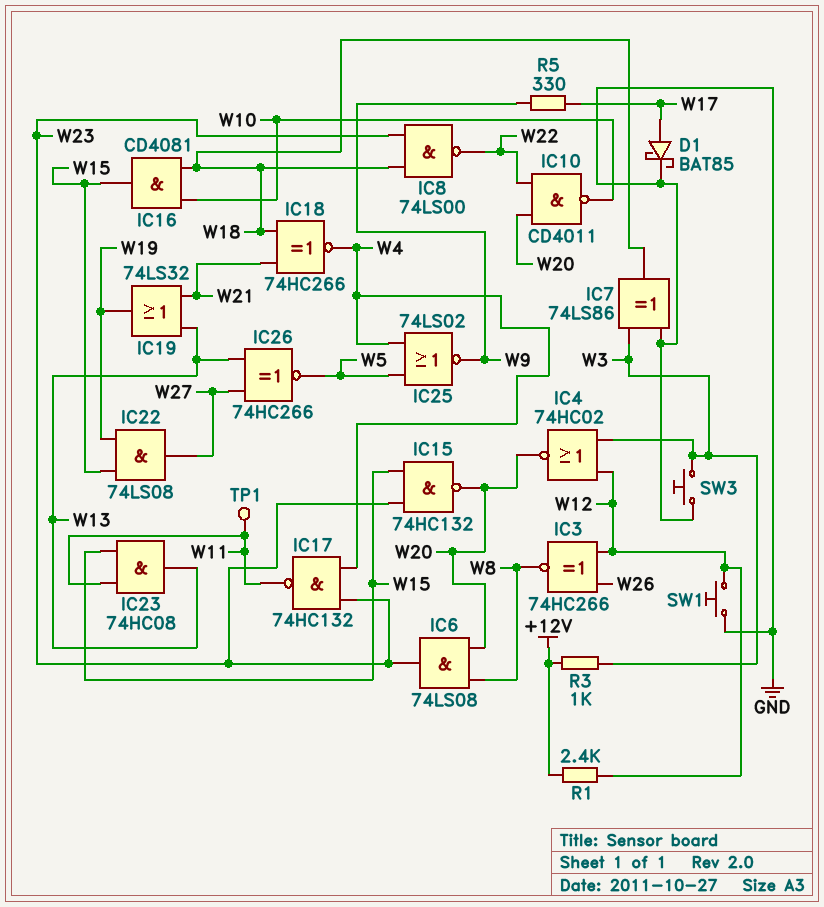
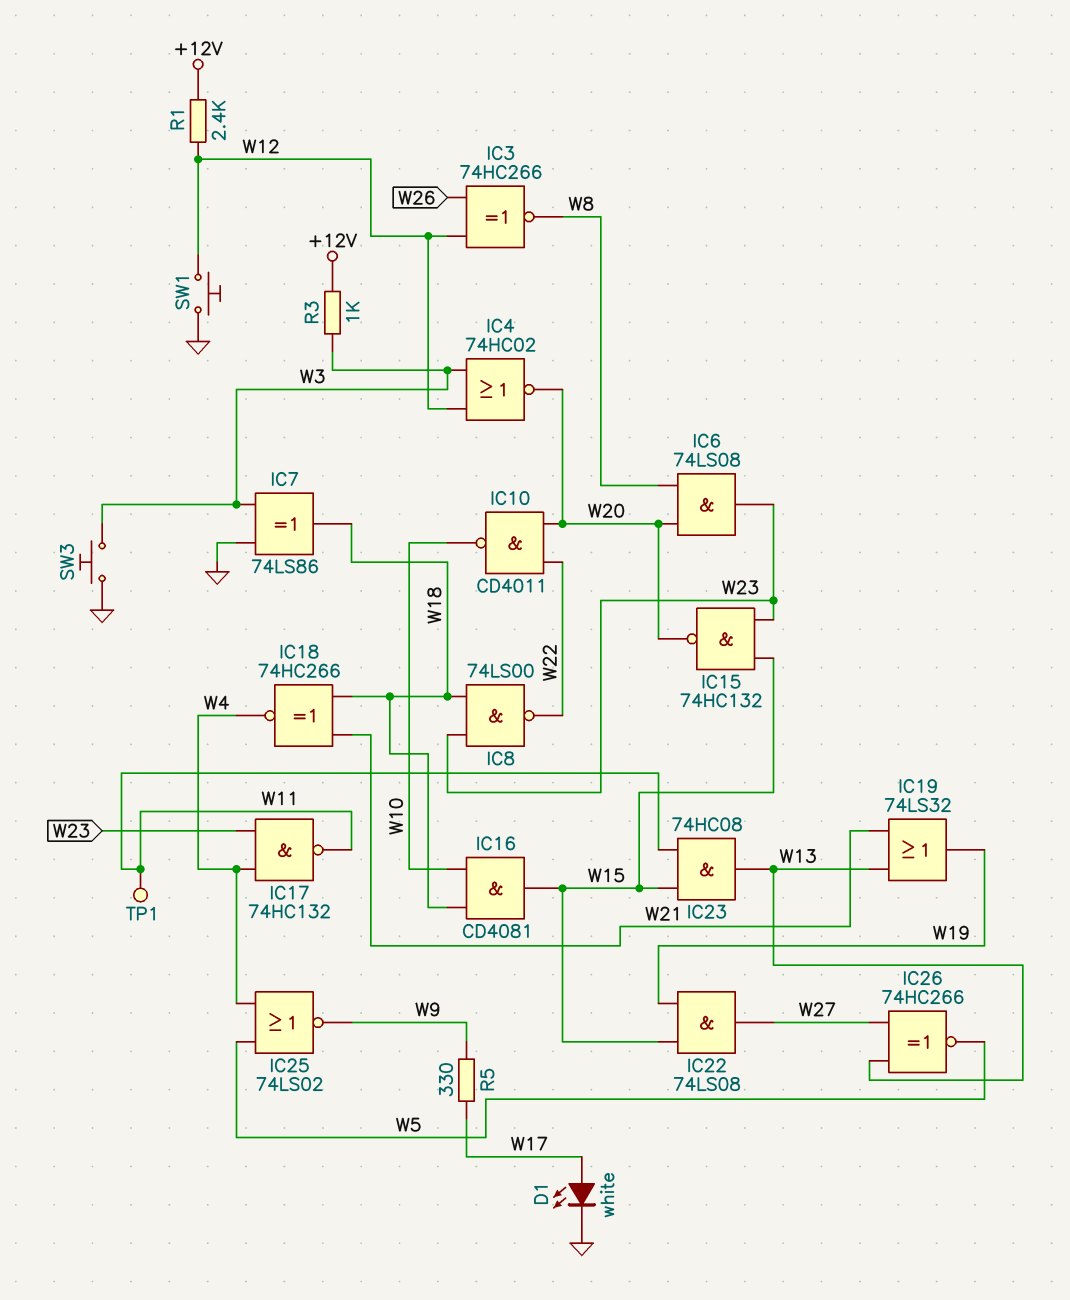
D1: schottky BAT85 (A W17, K GND) -> LED white (A W17, K GND)

